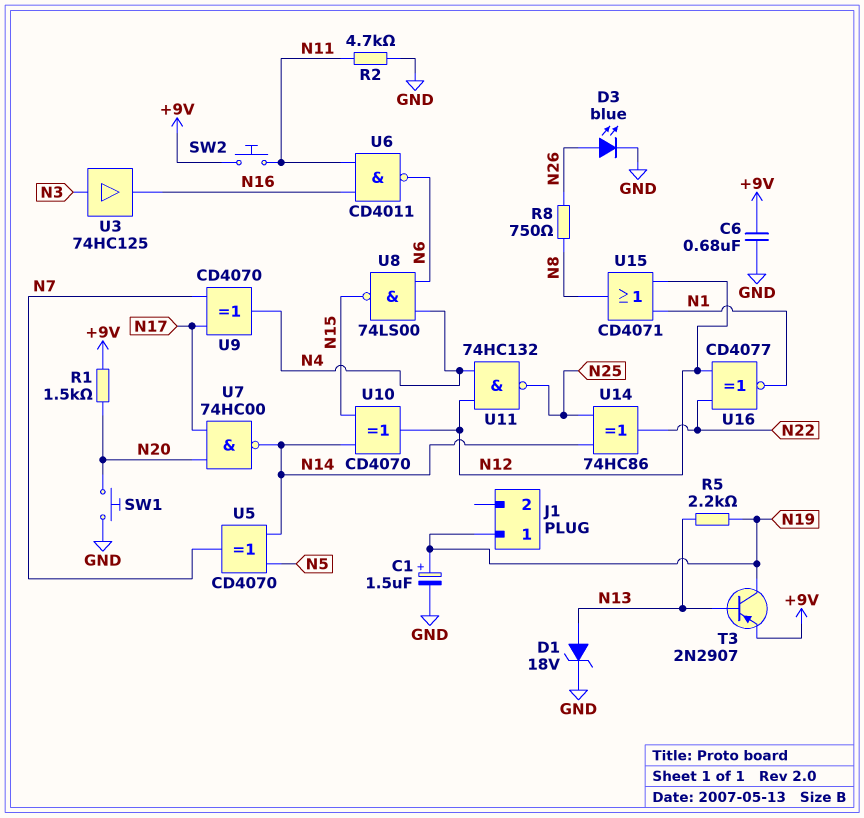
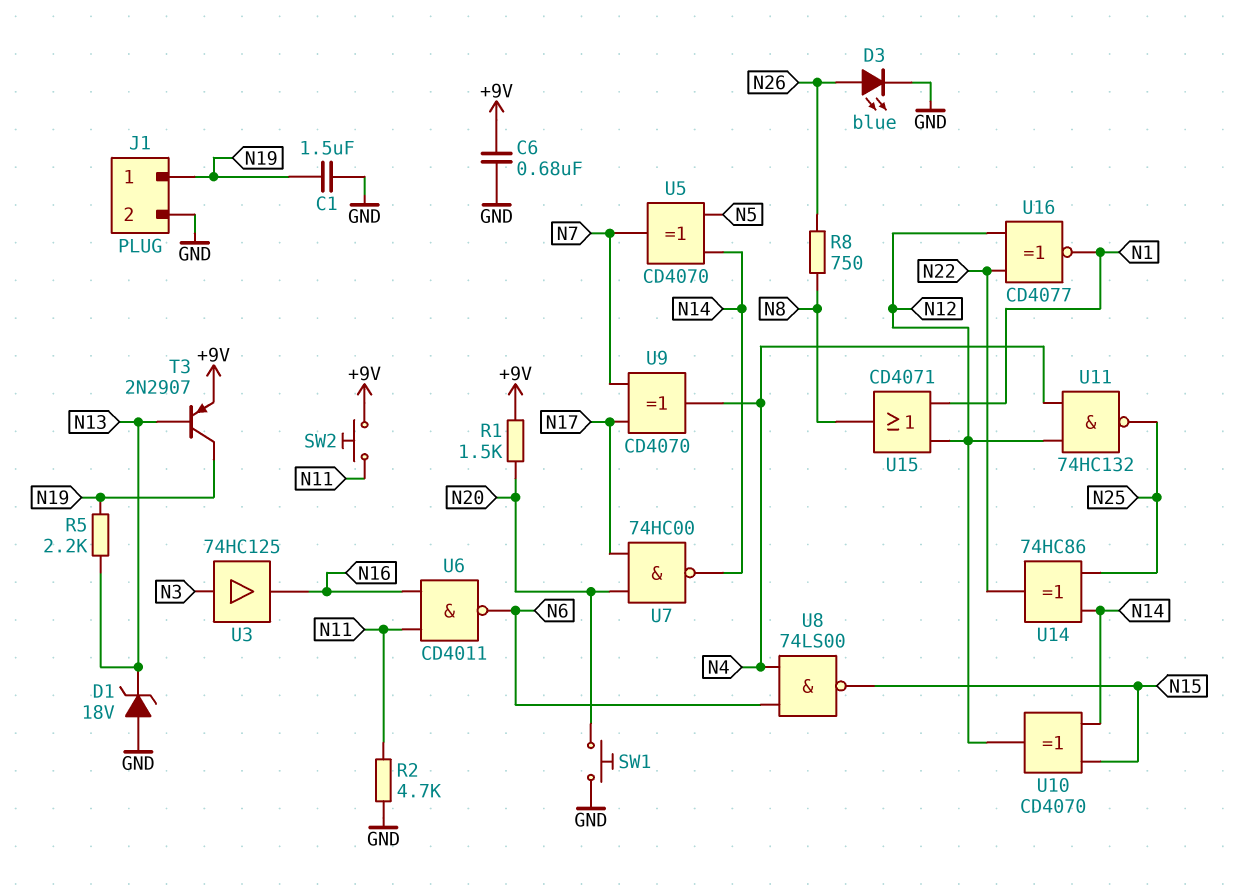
C1: 1.5uF (plus N19, minus GND) -> 1.5uF (GND, N19)
D1: zener 18V (A N13, K GND) -> zener 18V (A GND, K N13)
J1 pin 2: none -> GND

